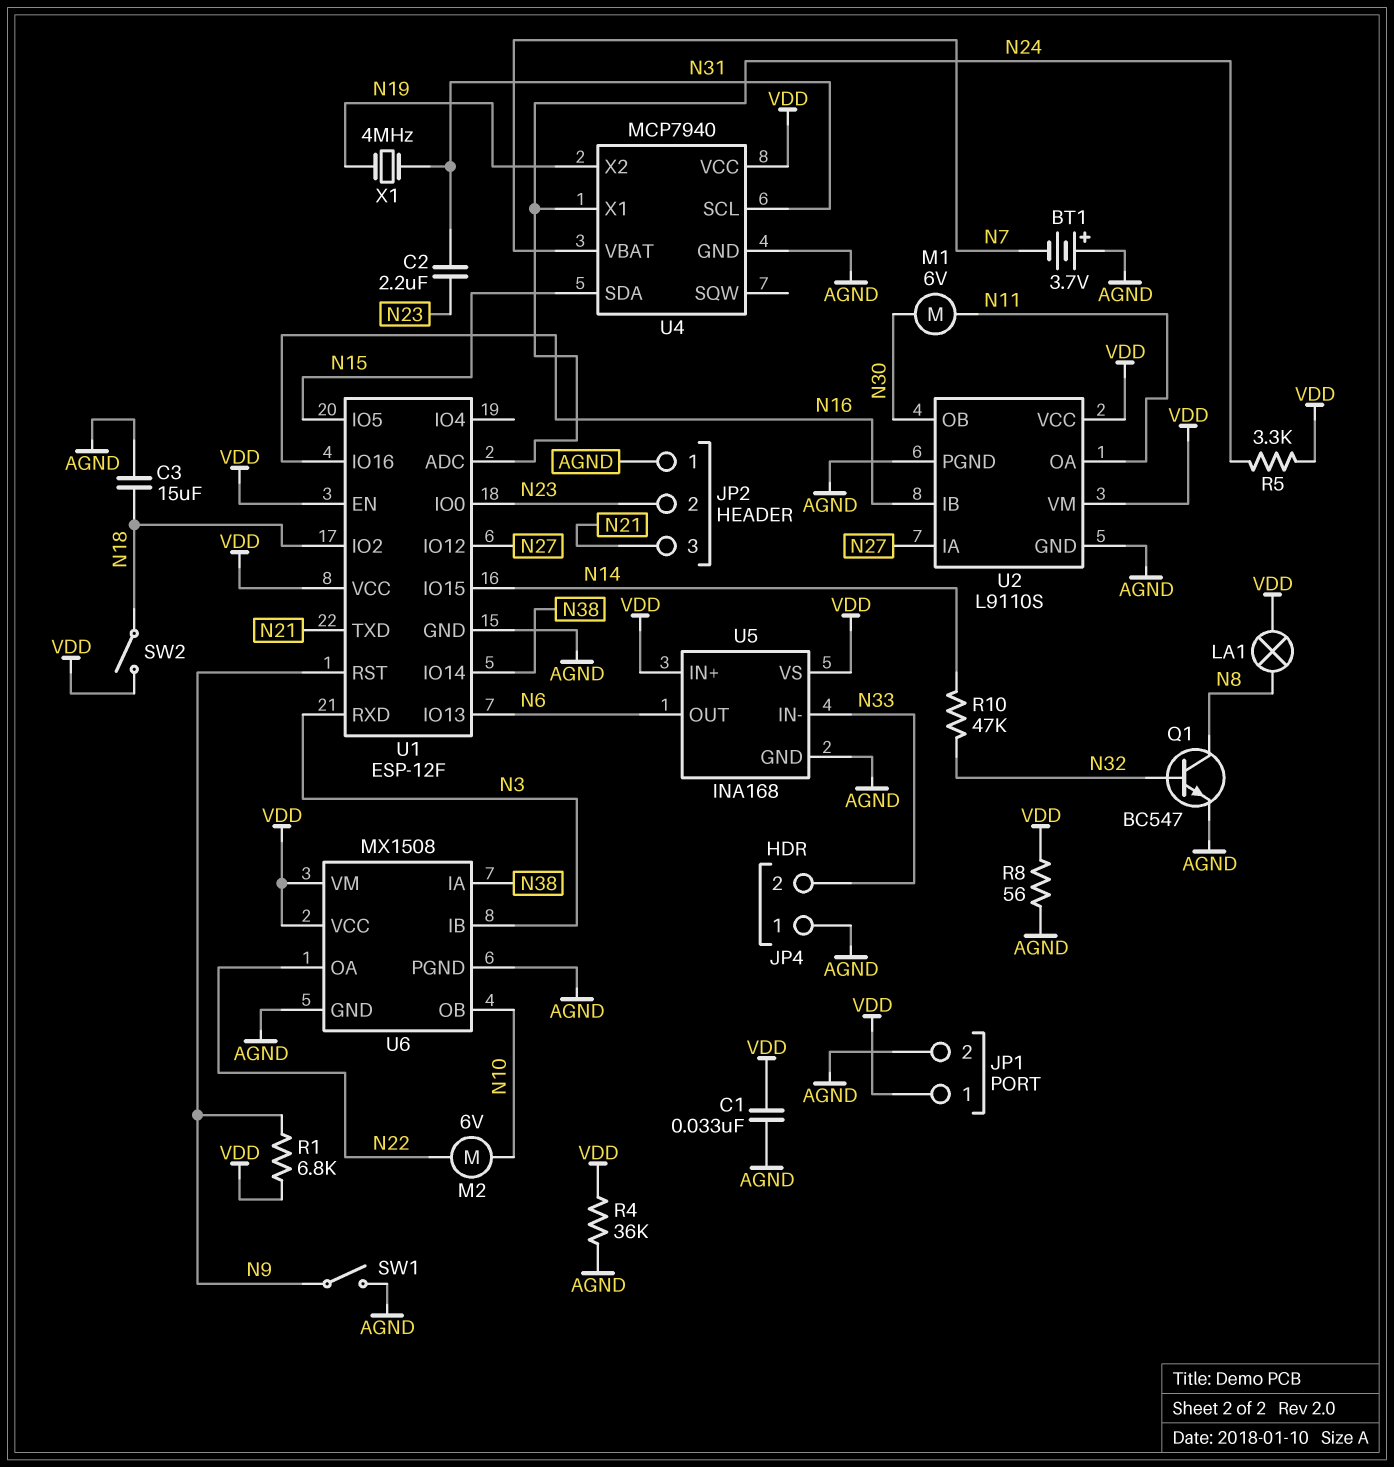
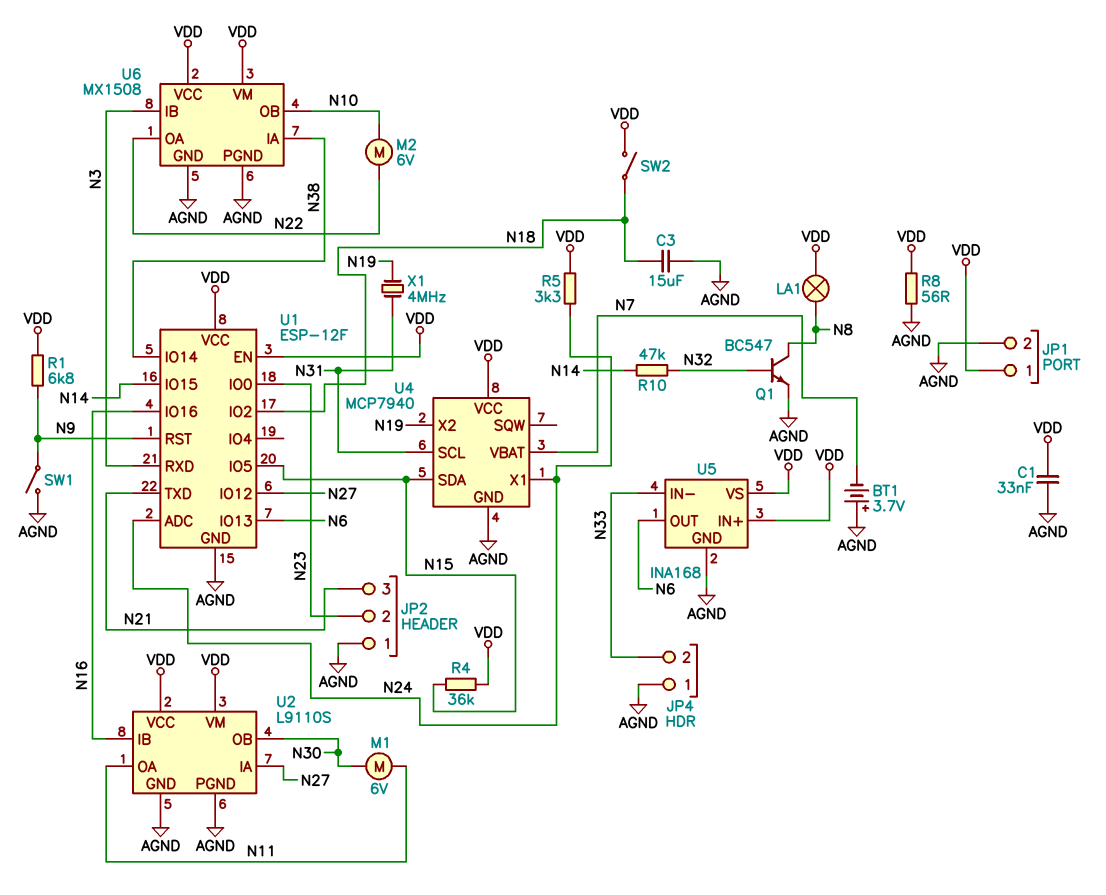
C2: 2.2uF (N23, N31) -> none
R4: 36k (AGND, VDD) -> 36k (N15, VDD)

